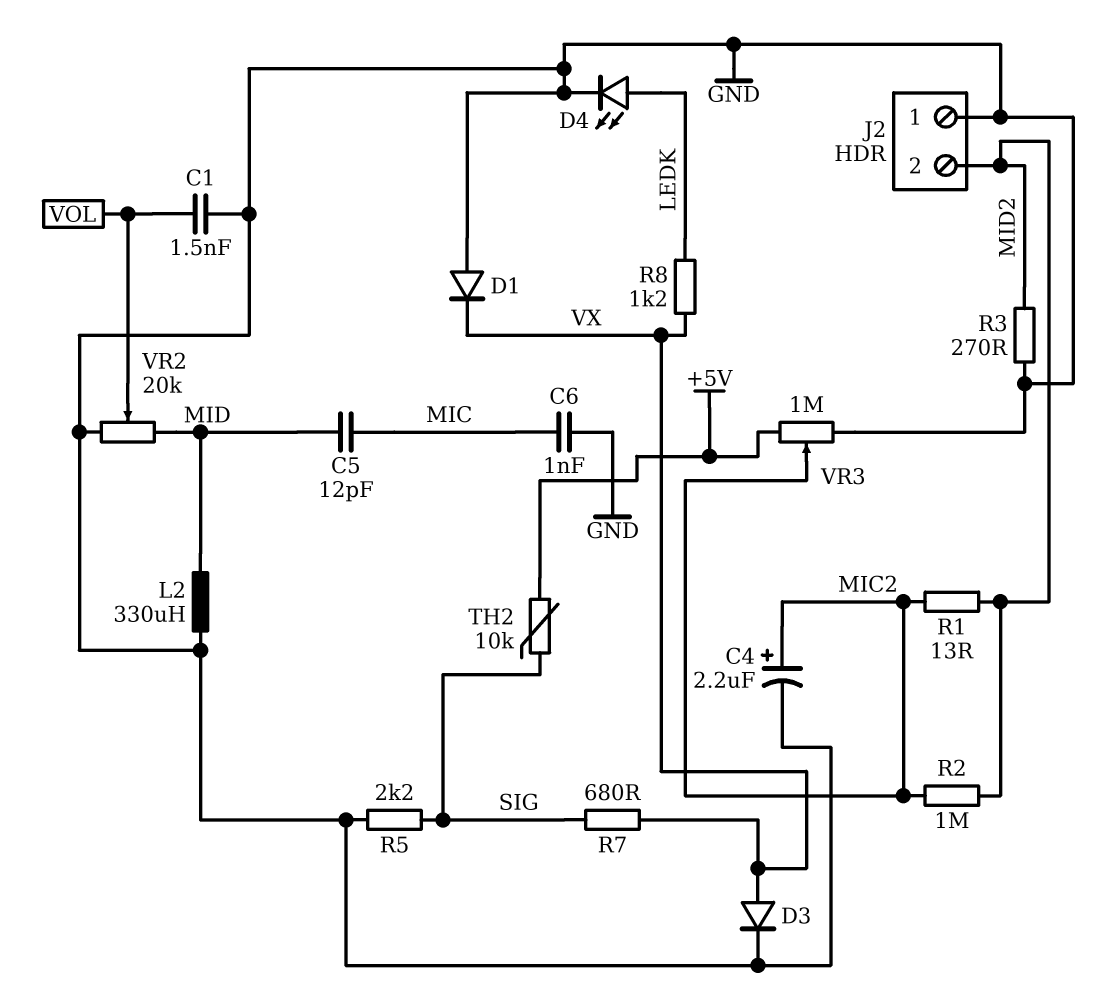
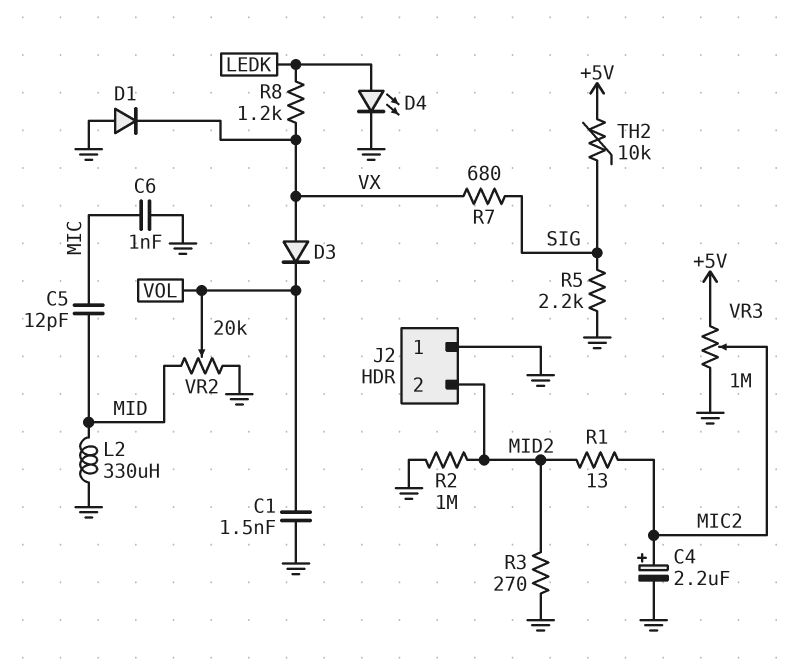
D3: diode (A VX, K GND) -> diode (A VX, K VOL)
R2: 1M (MIC2, MID2) -> 1M (GND, MID2)

